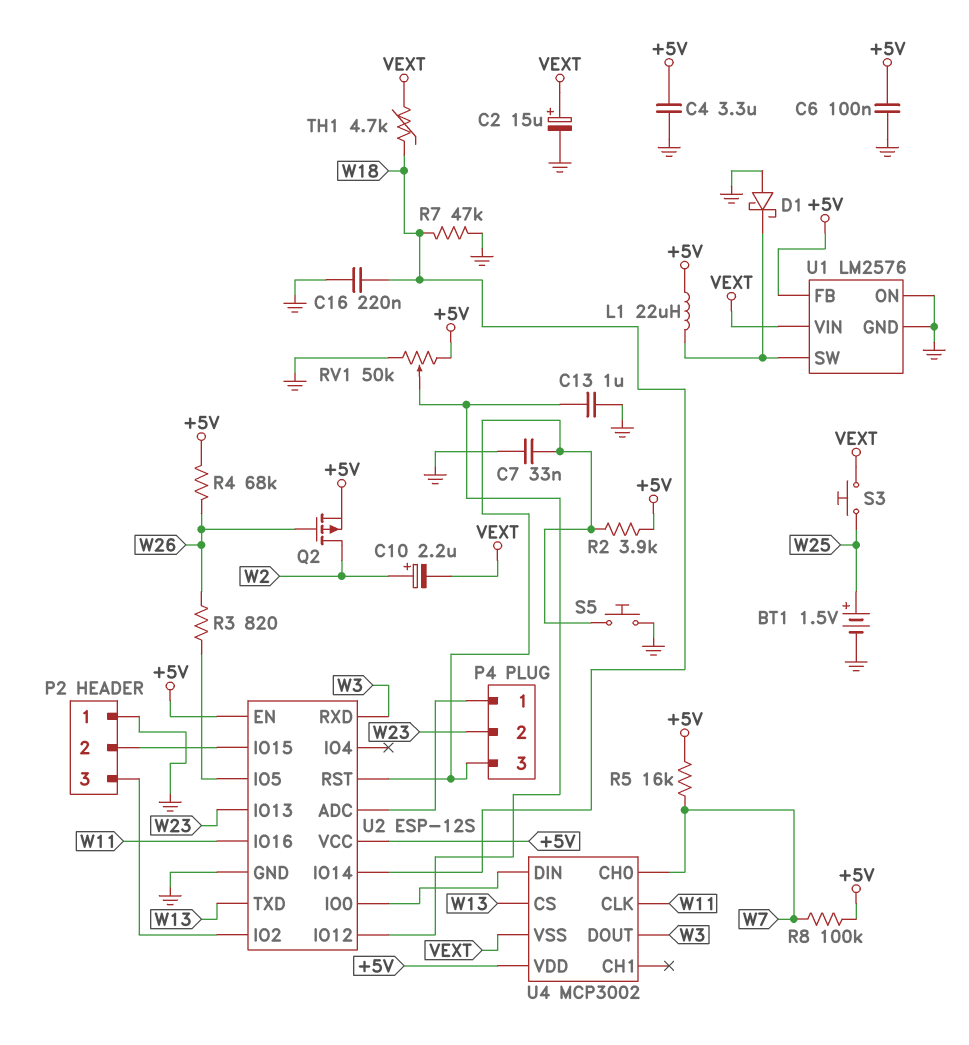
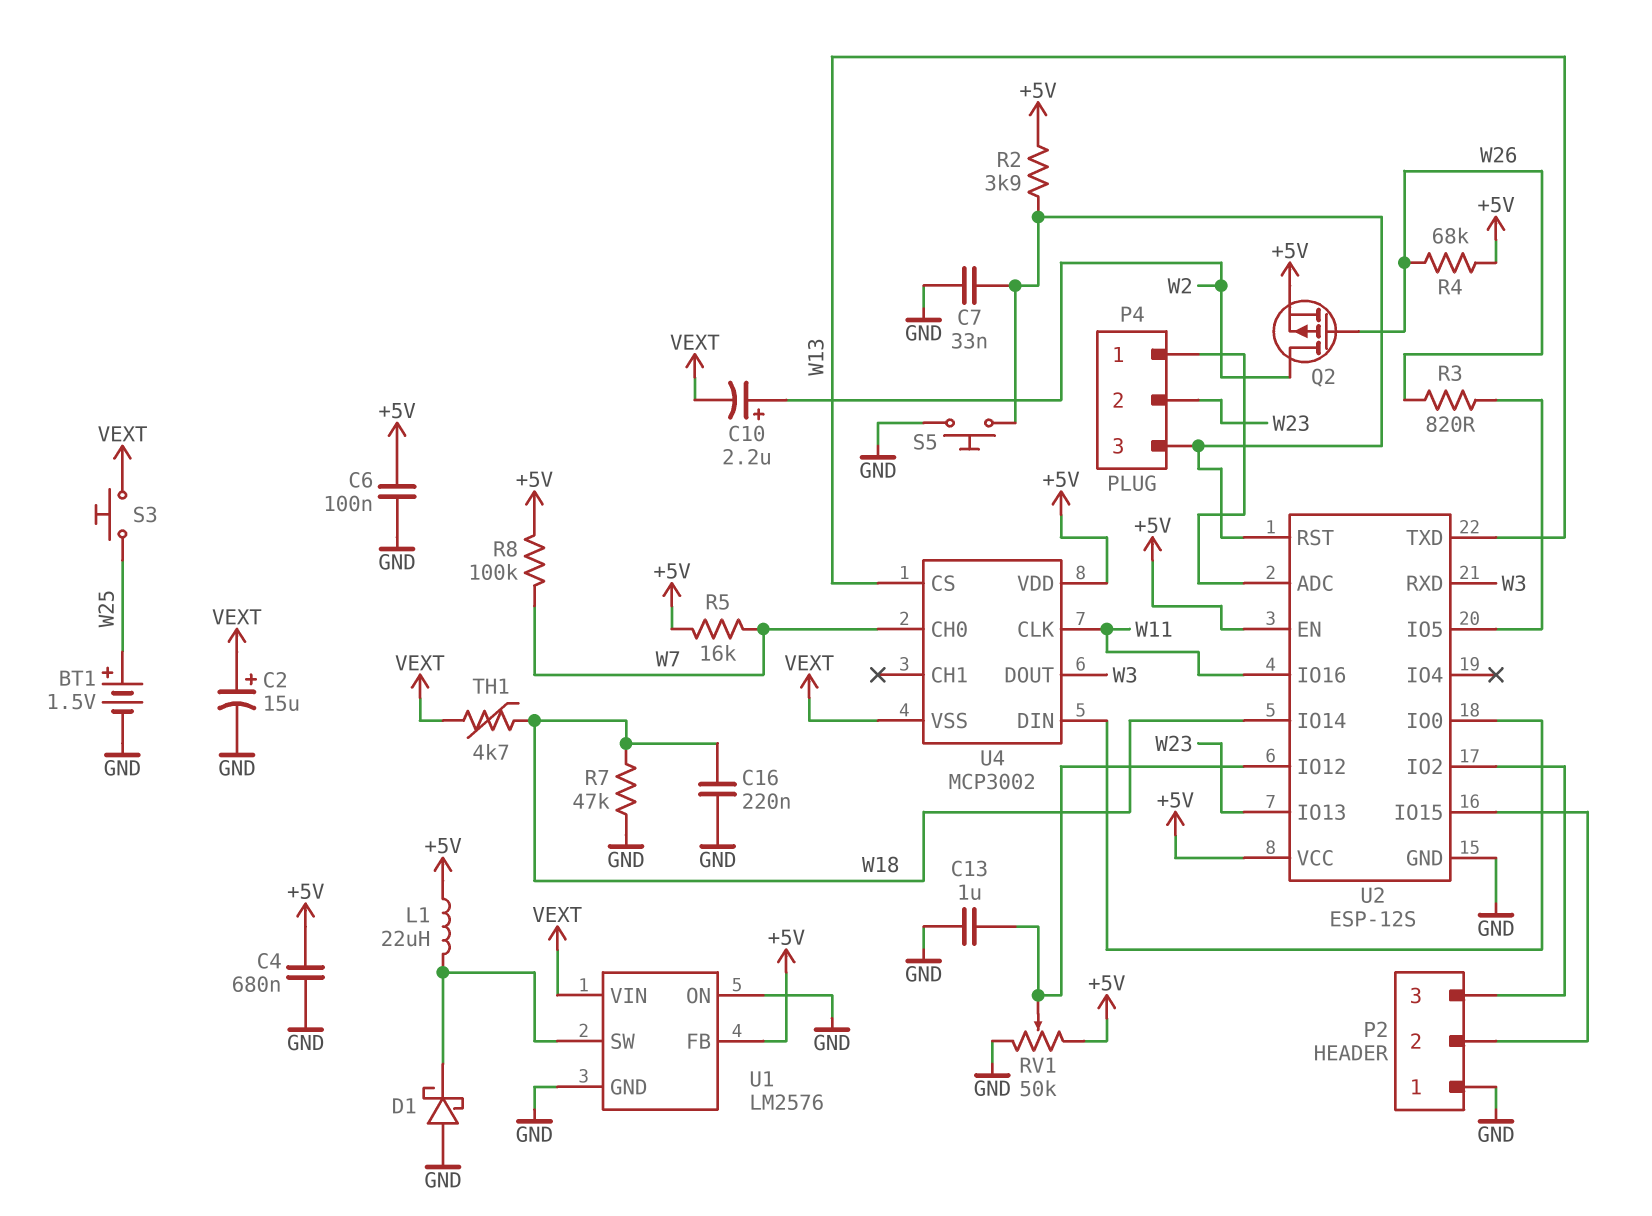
C4: 3.3uF (+5V, GND) -> 680nF (+5V, GND)

